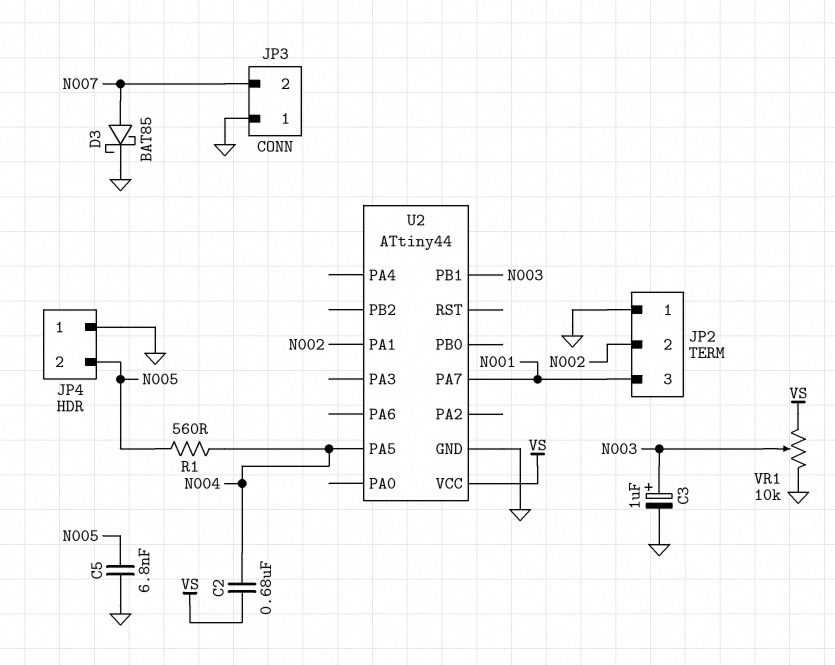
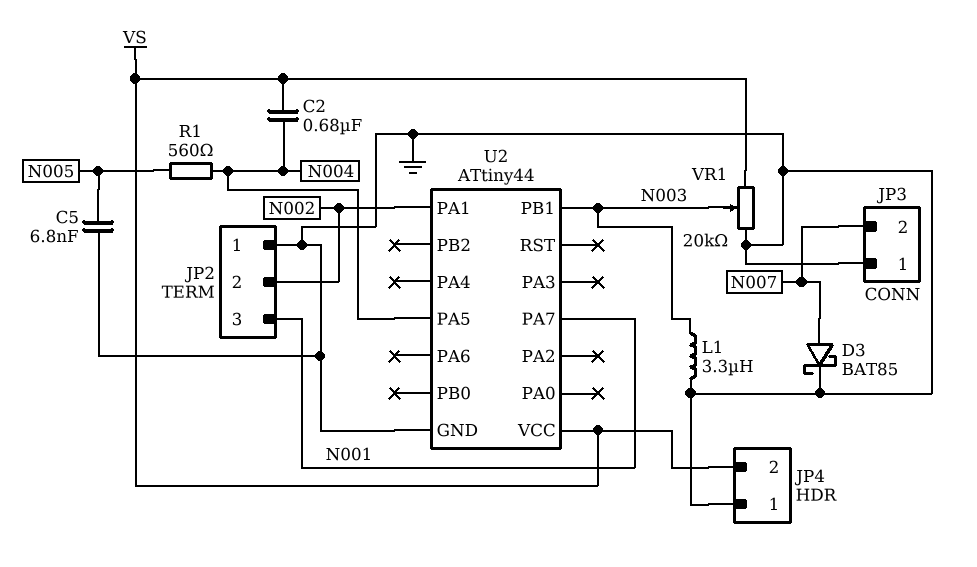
C3: 1uF (plus N003, minus GND) -> none
JP4 pin 2: N005 -> VS
L1: none -> 3.3uH (GND, N003)
VR1: 10k (GND, VS, wiper N003) -> 20k (GND, VS, wiper N003)

